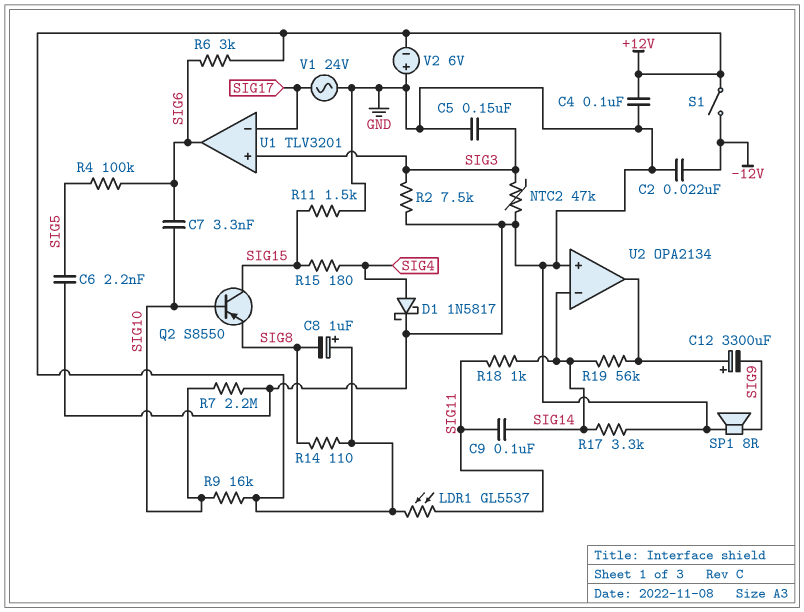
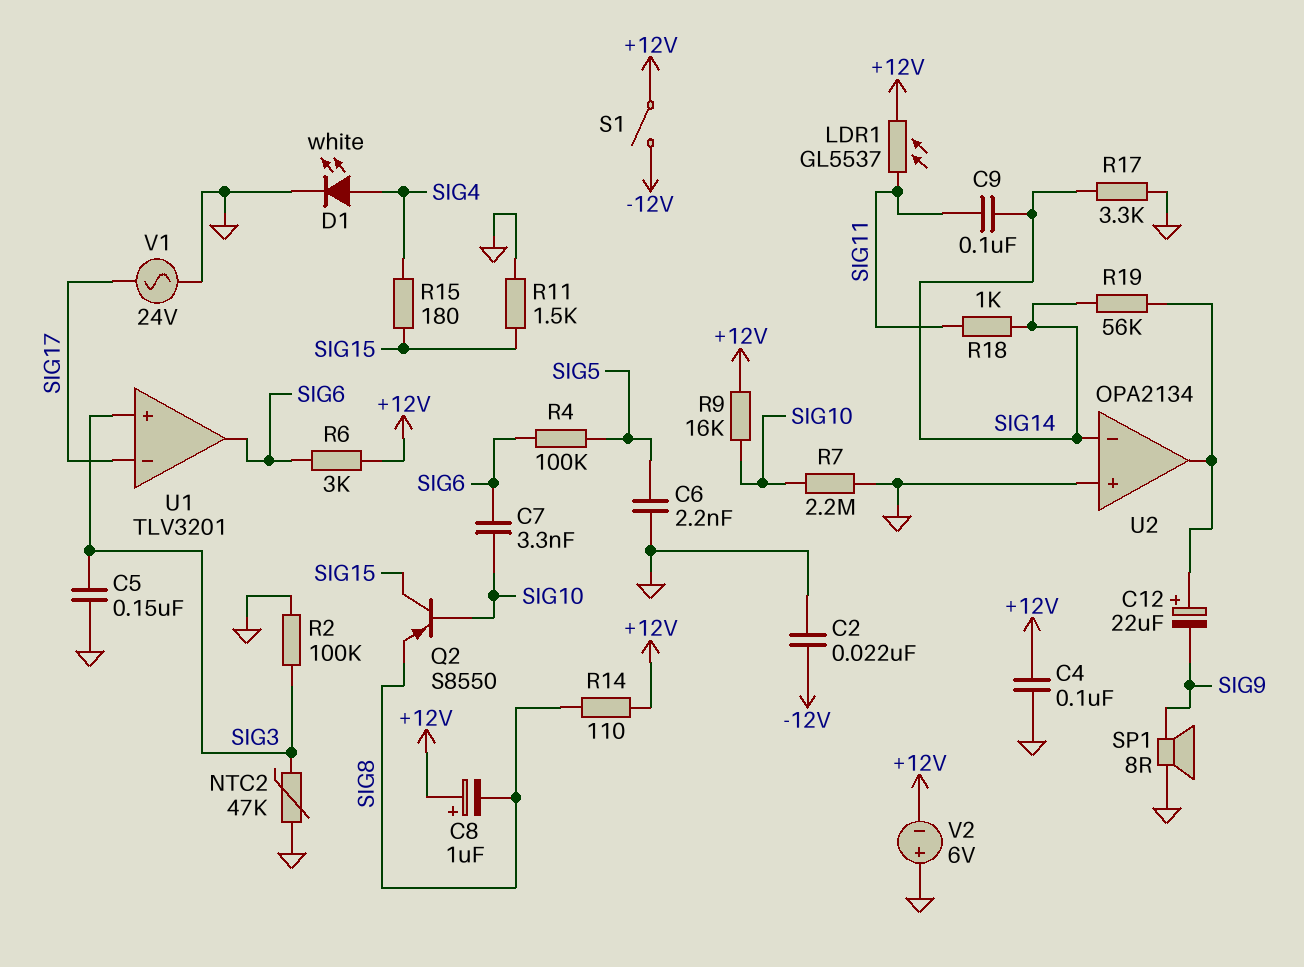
C12: 3300uF (plus U2/out, minus SIG9) -> 22uF (plus U2/out, minus SIG9)
D1: schottky 1N5817 (A SIG4, K GND) -> LED white (A SIG4, K GND)
R2: 7.5k (GND, SIG3) -> 100k (GND, SIG3)

